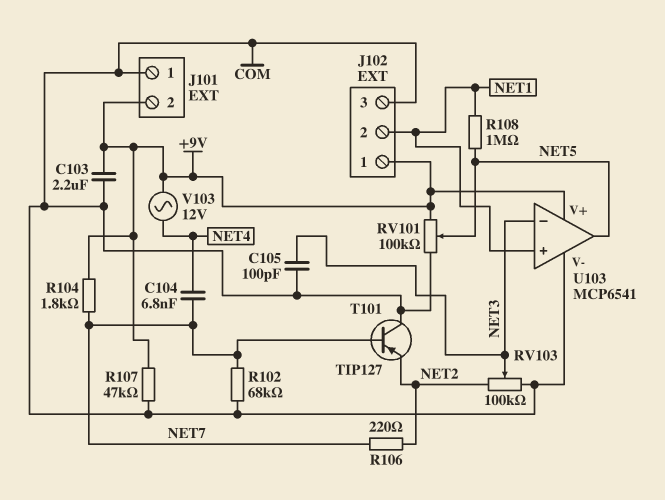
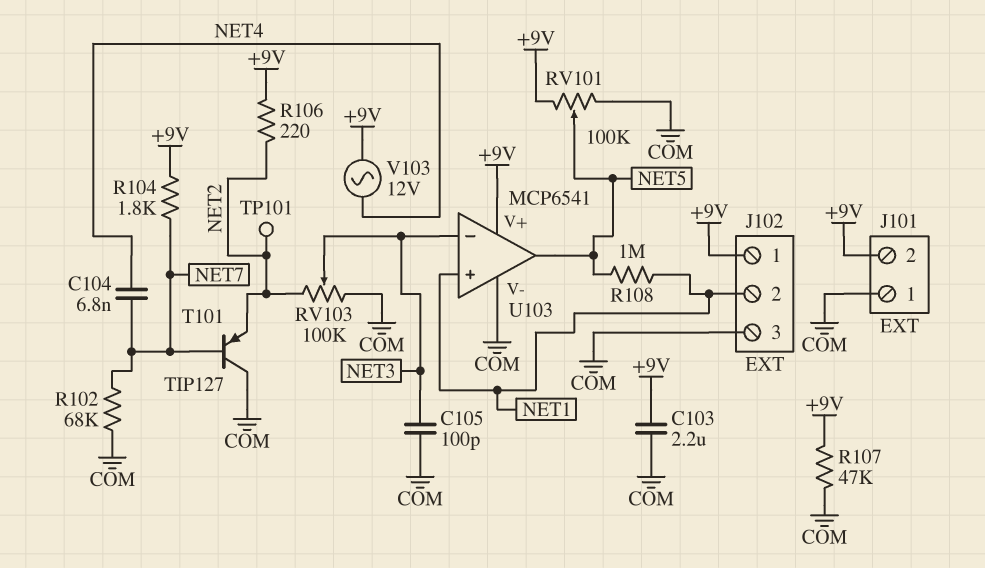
R106: 220 (NET2, NET7) -> 220 (+9V, NET2)
TP101: none -> test point (NET2)

